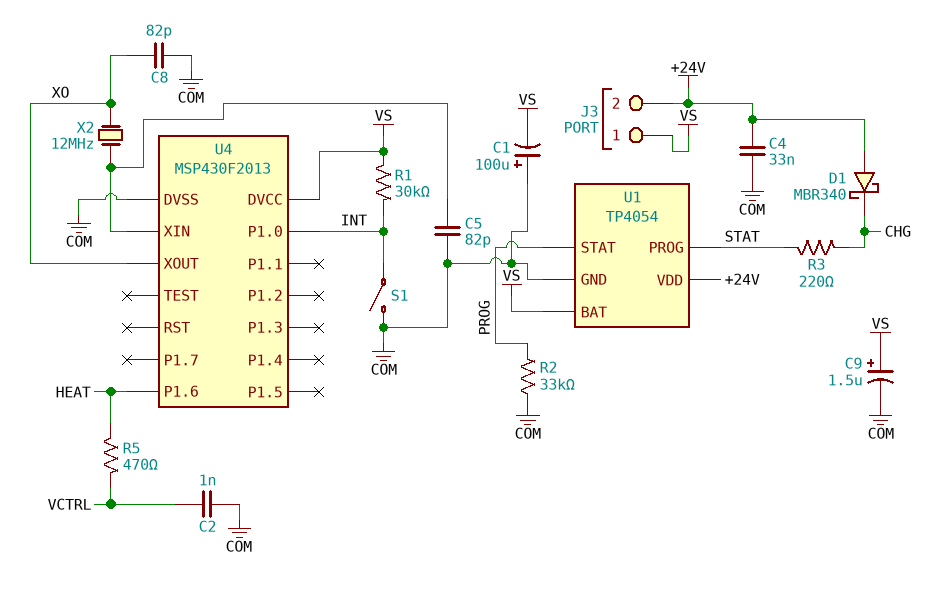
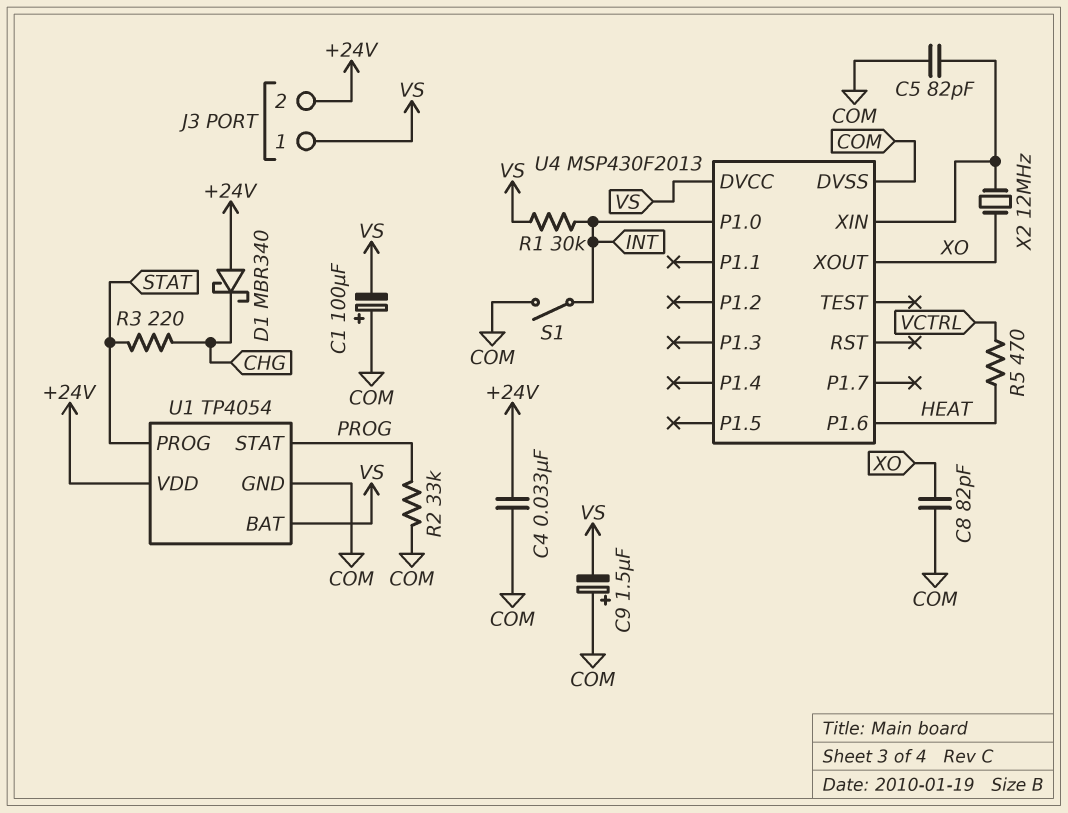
C2: 1nF (COM, VCTRL) -> none
C9: 1.5uF (plus VS, minus COM) -> 1.5uF (plus COM, minus VS)

